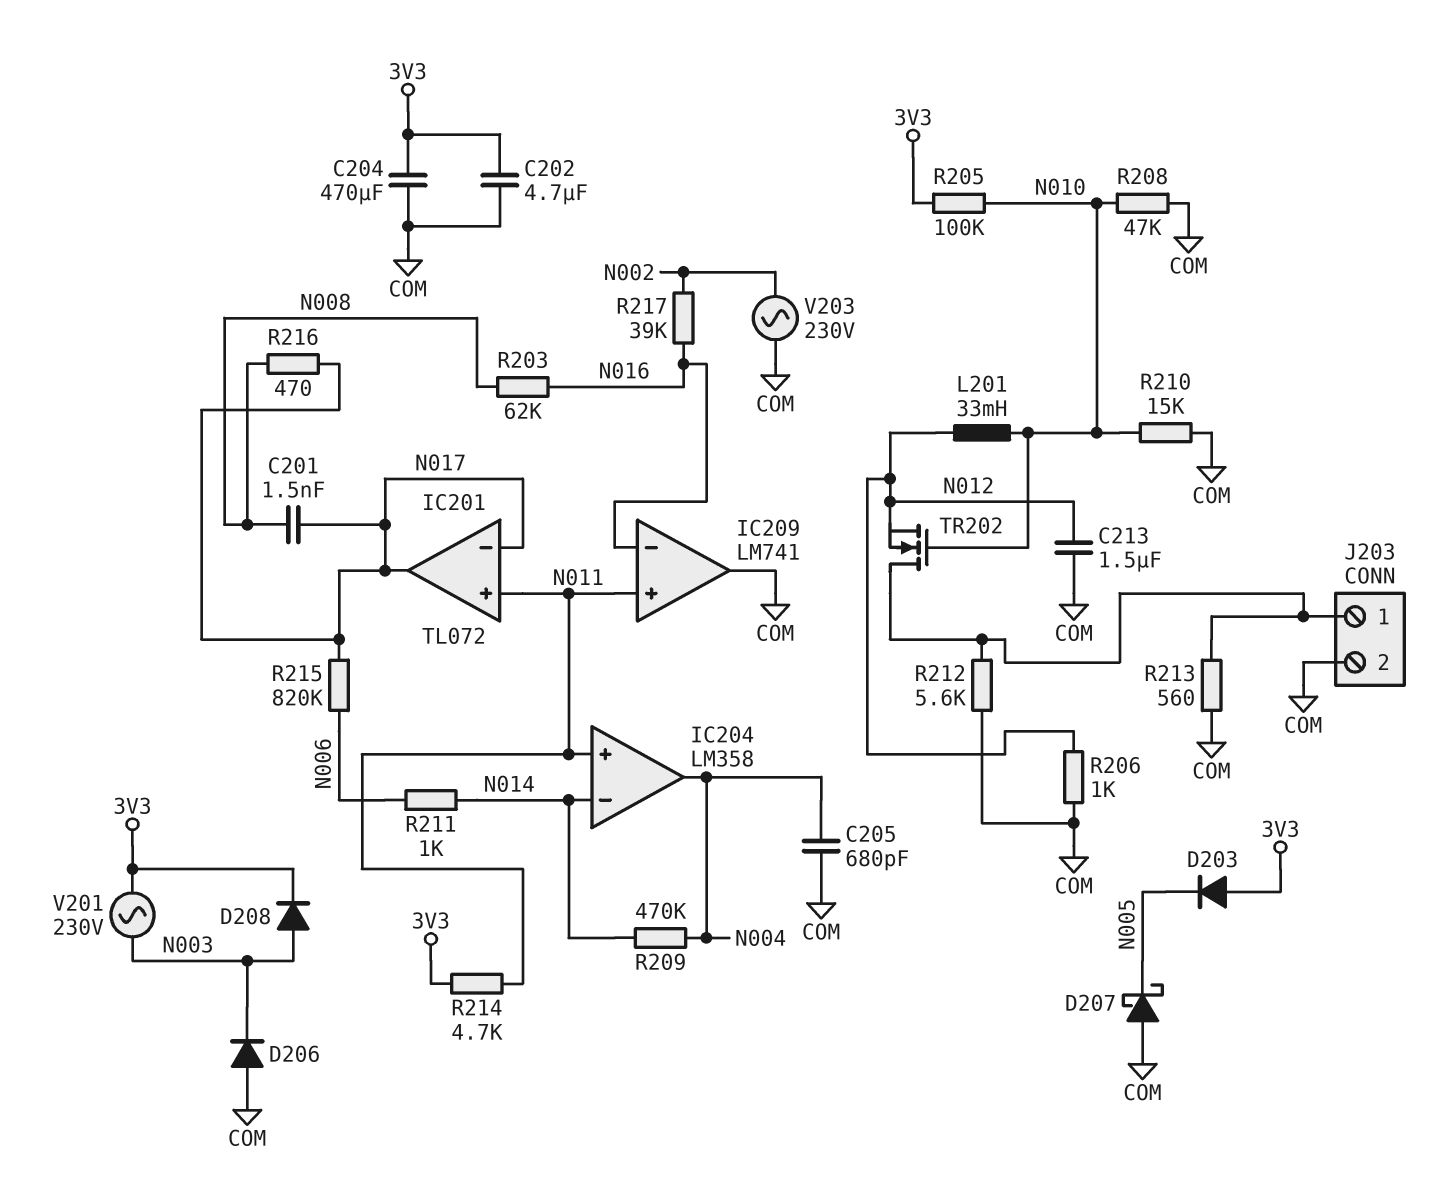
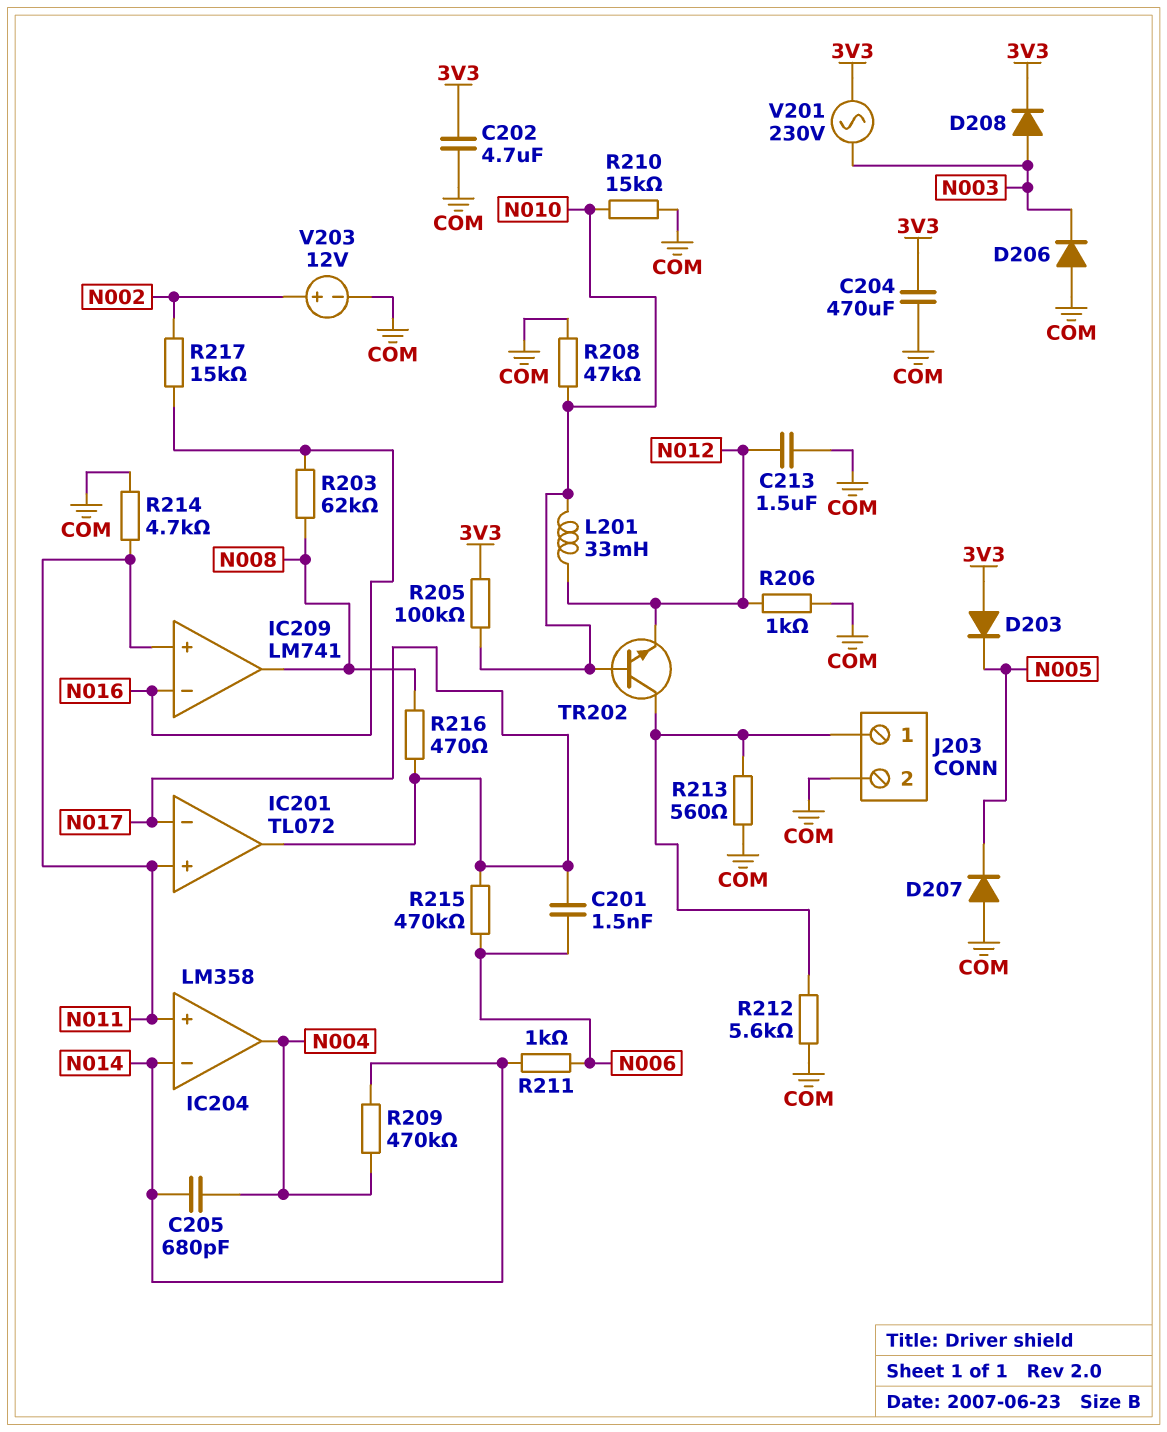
C201: 1.5nF (N008, N017) -> 1.5nF (N006, N017)
C205: 680pF (COM, N004) -> 680pF (N004, N014)
D207: schottky (A COM, K N005) -> diode (A COM, K N005)
IC209 pin out: COM -> N008
R214: 4.7k (3V3, N011) -> 4.7k (COM, N011)
R215: 820k (N006, N017) -> 470k (N006, N017)
R217: 39k (N002, N016) -> 15k (N002, N016)
TR202: NMOS (G N010, D J203/1, S N012) -> NPN (B N010, C J203/1, E N012)
V203: AC 230V (COM, N002) -> 12V (plus N002, minus COM)

